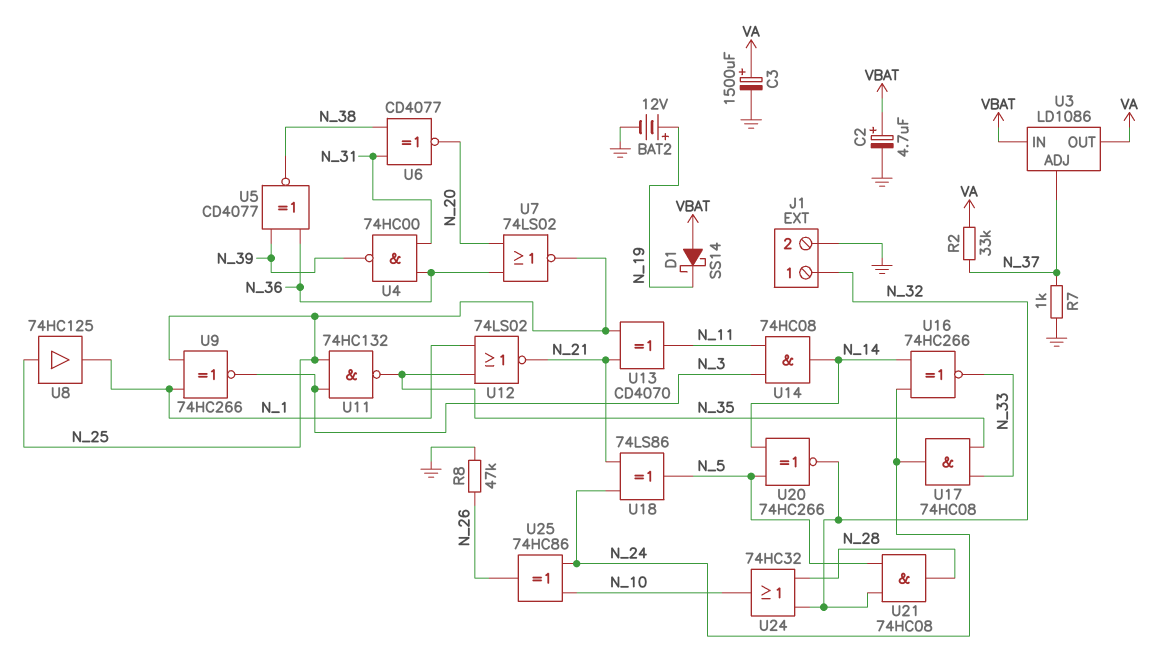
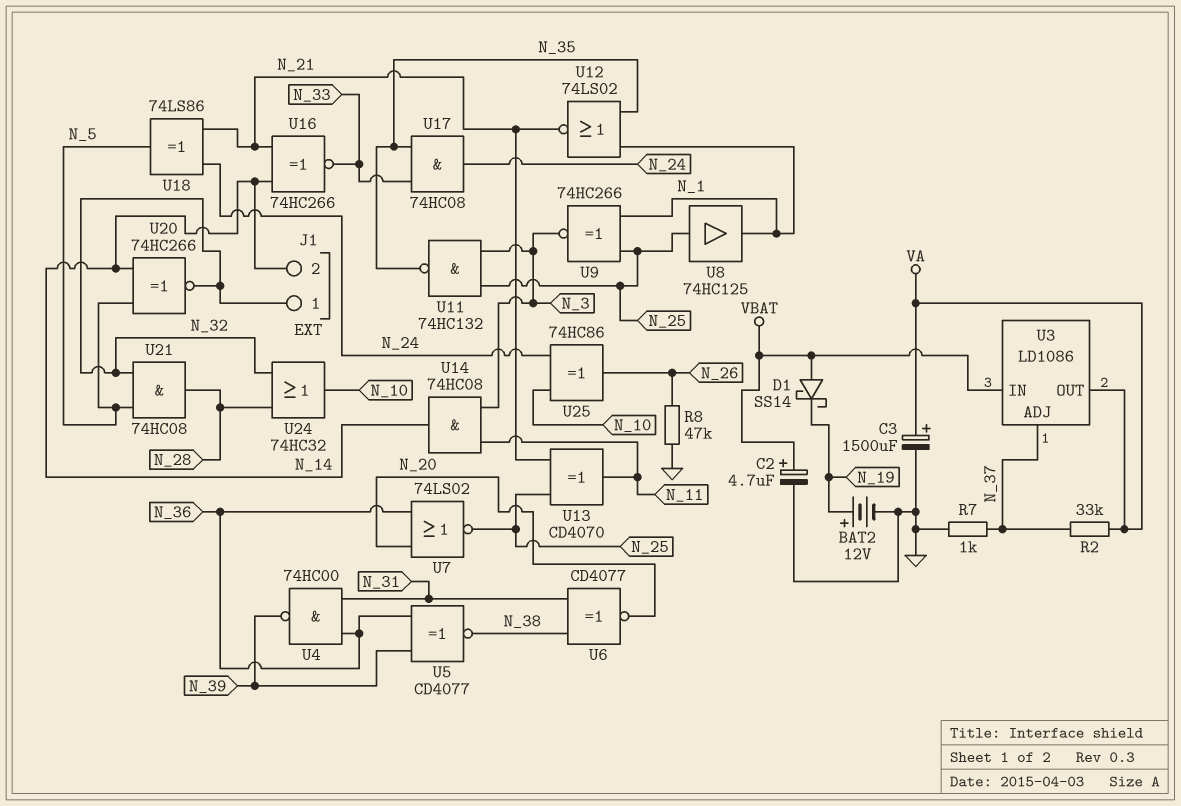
J1 pin 2: GND -> N_14
U16: XNOR 74HC266 (in N_14, in N_24, out N_33) -> XNOR 74HC266 (in N_14, in N_21, out N_33)

